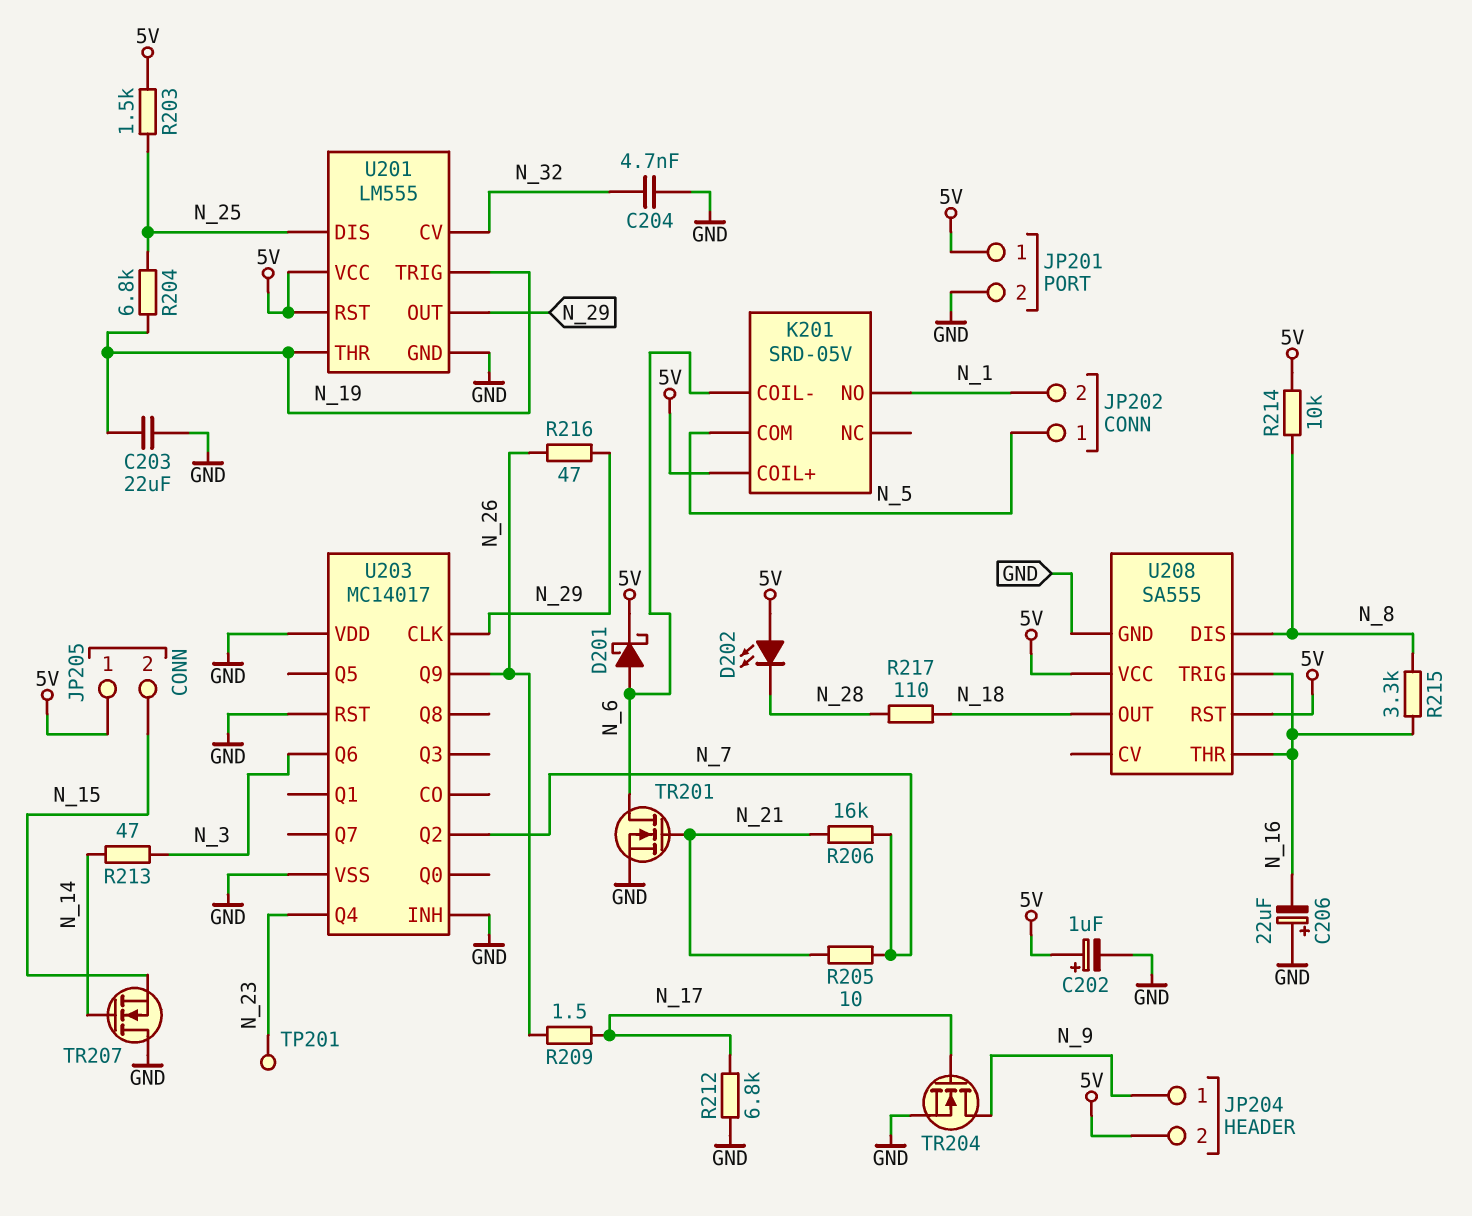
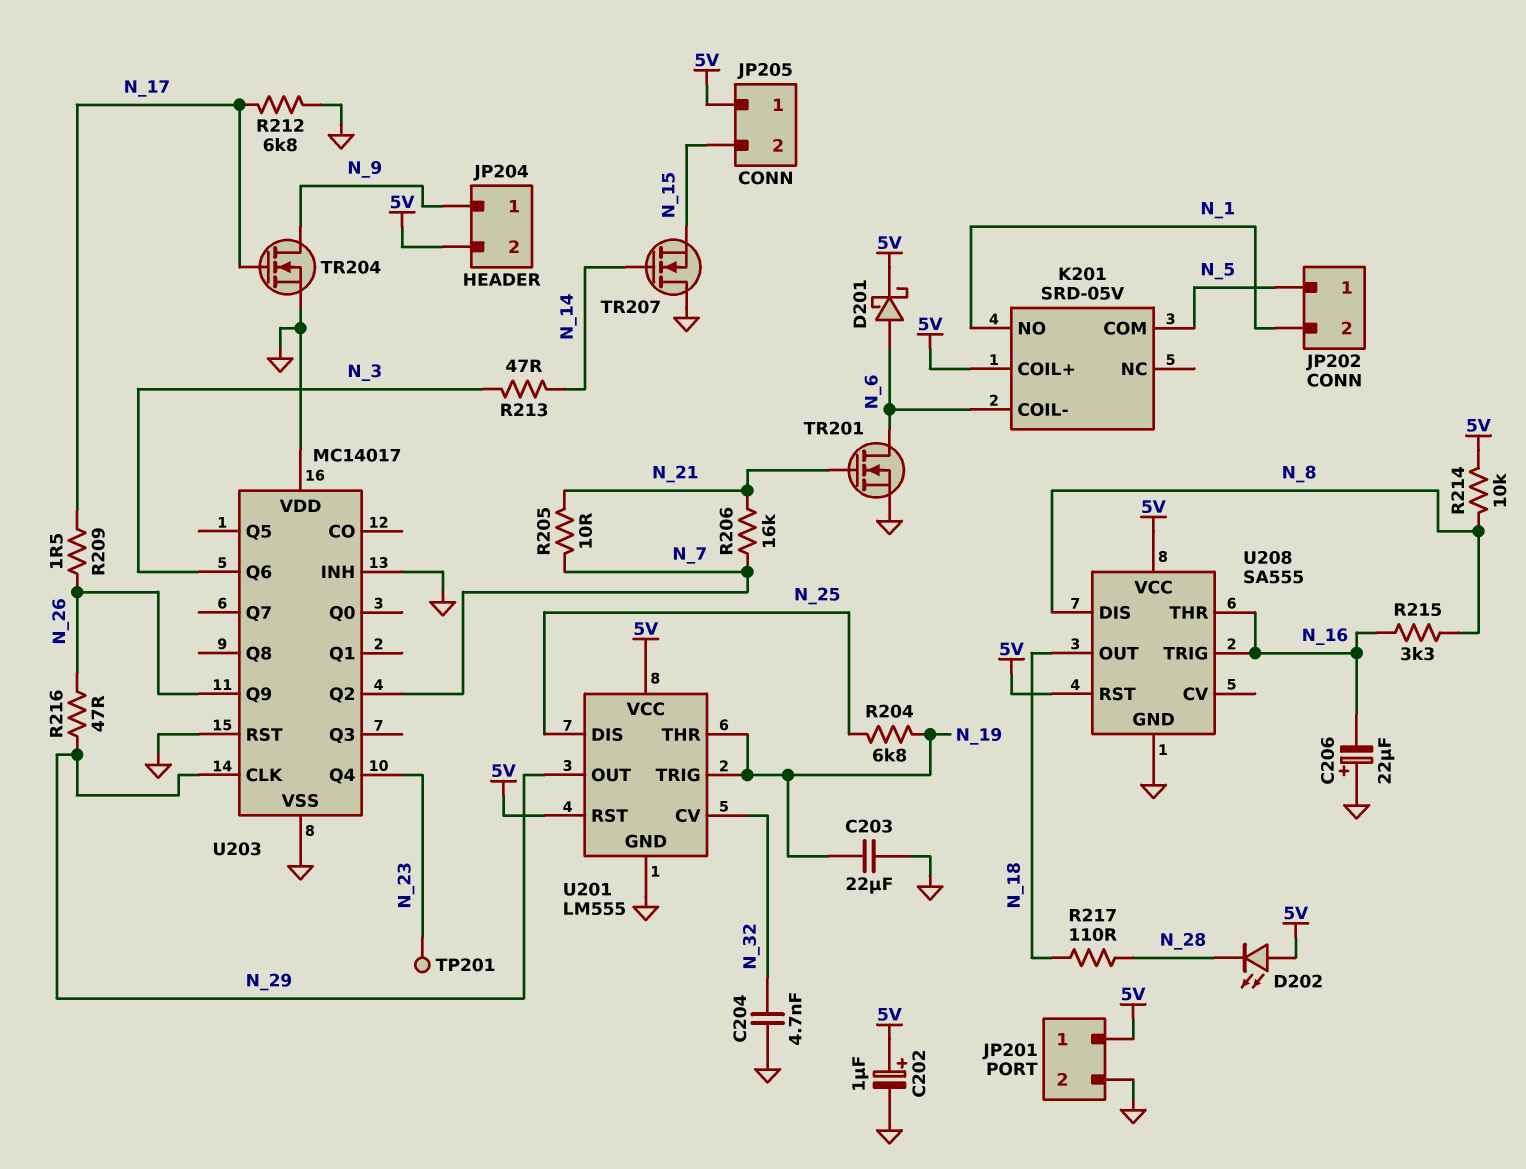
R203: 1.5k (5V, N_25) -> none

